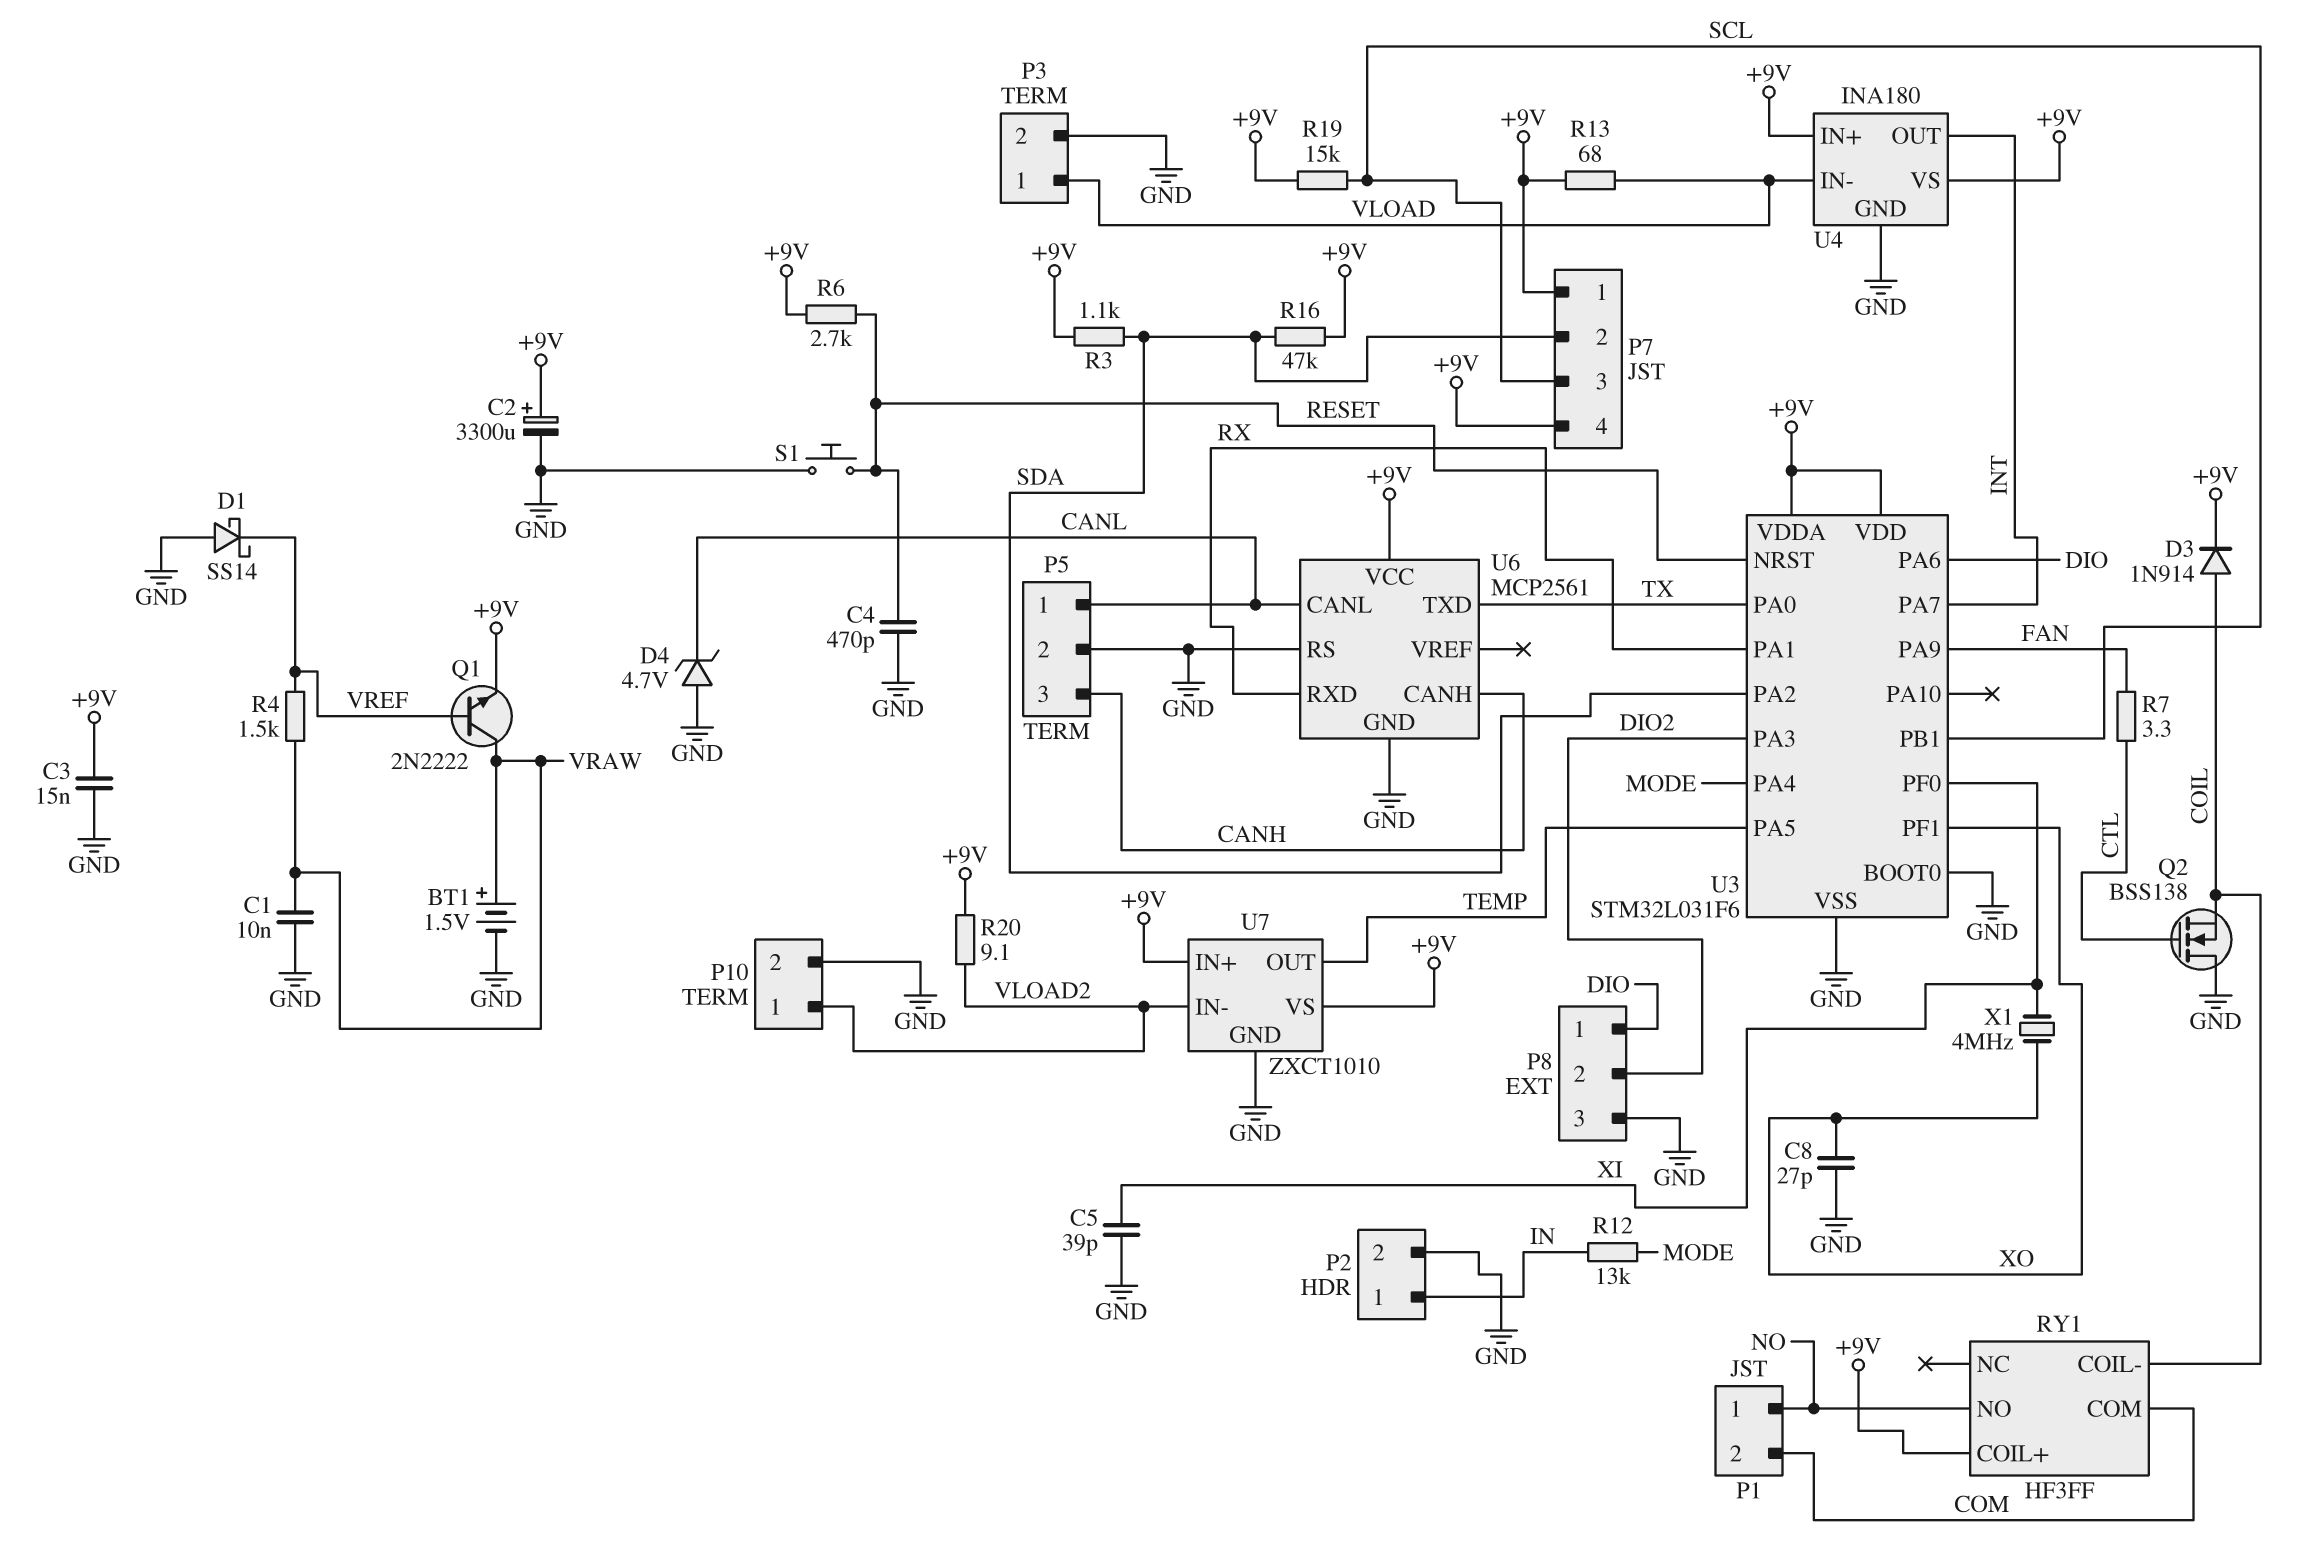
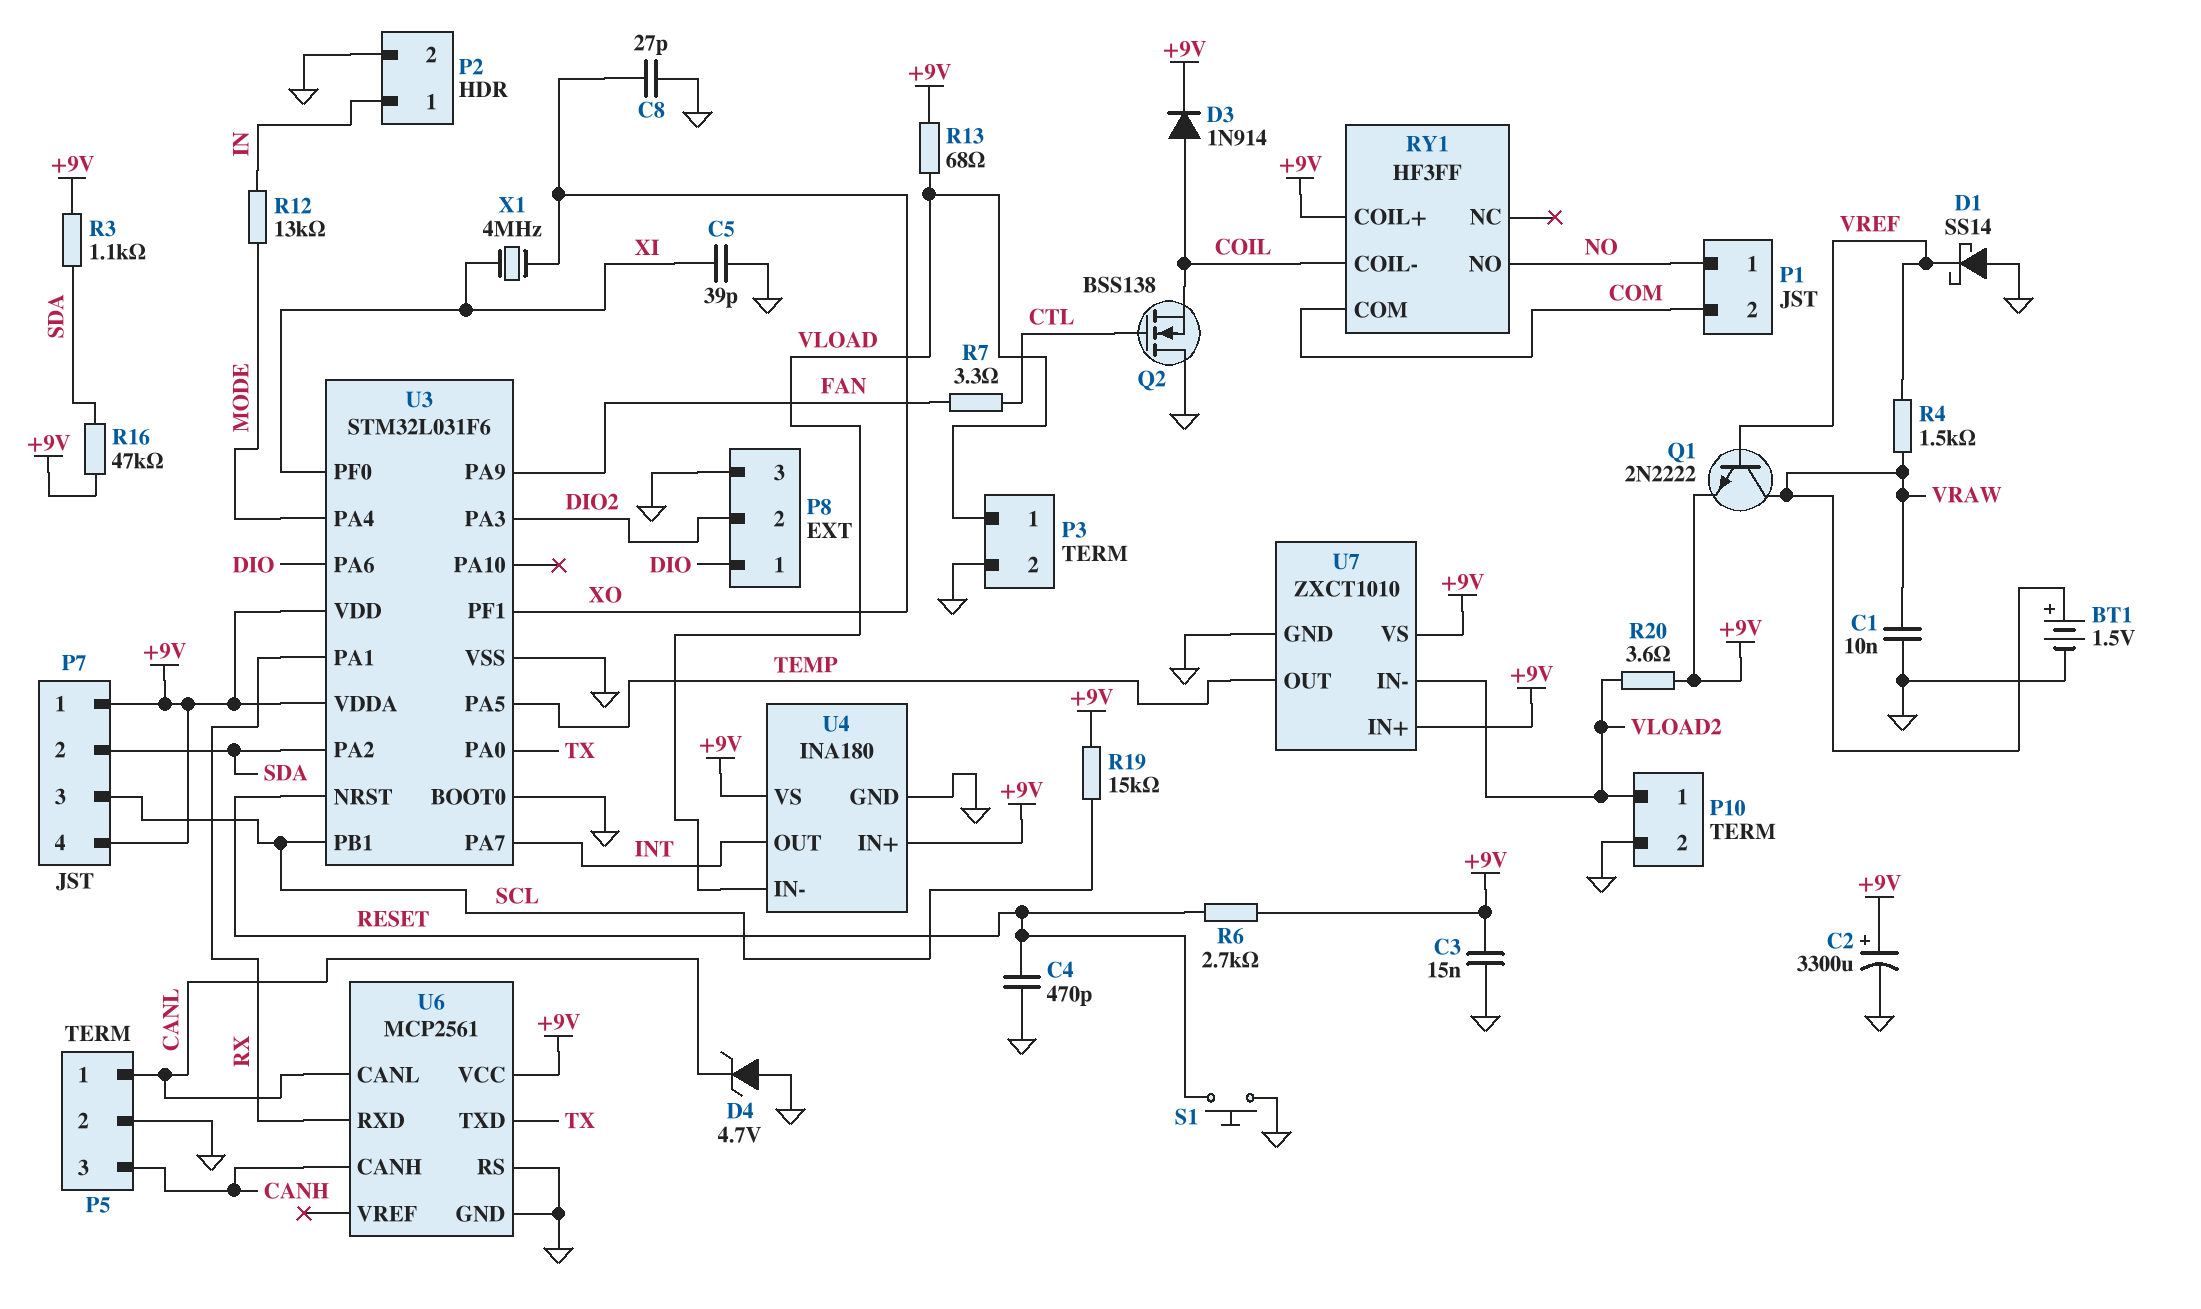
R20: 9.1 (+9V, VLOAD2) -> 3.6 (+9V, VLOAD2)

